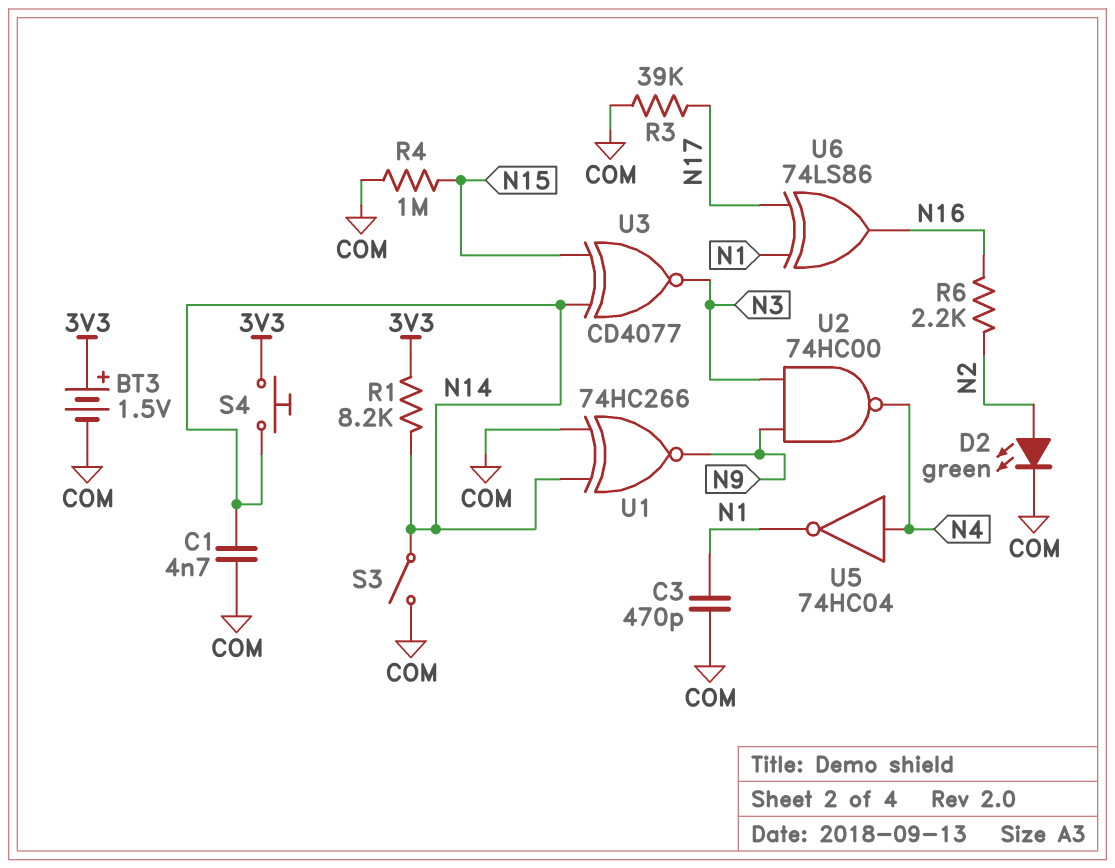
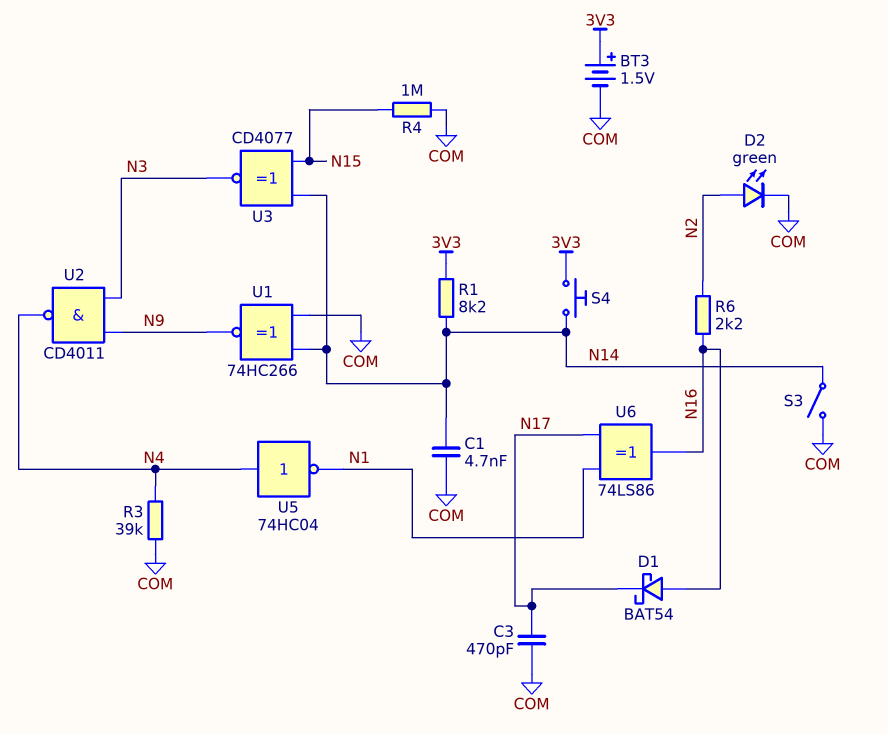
C3: 470pF (COM, N1) -> 470pF (COM, N17)
D1: none -> schottky BAT54 (A N16, K N17)
R3: 39k (COM, N17) -> 39k (COM, N4)
U2: NAND 74HC00 (in N3, in N9, out N4) -> NAND CD4011 (in N3, in N9, out N4)

